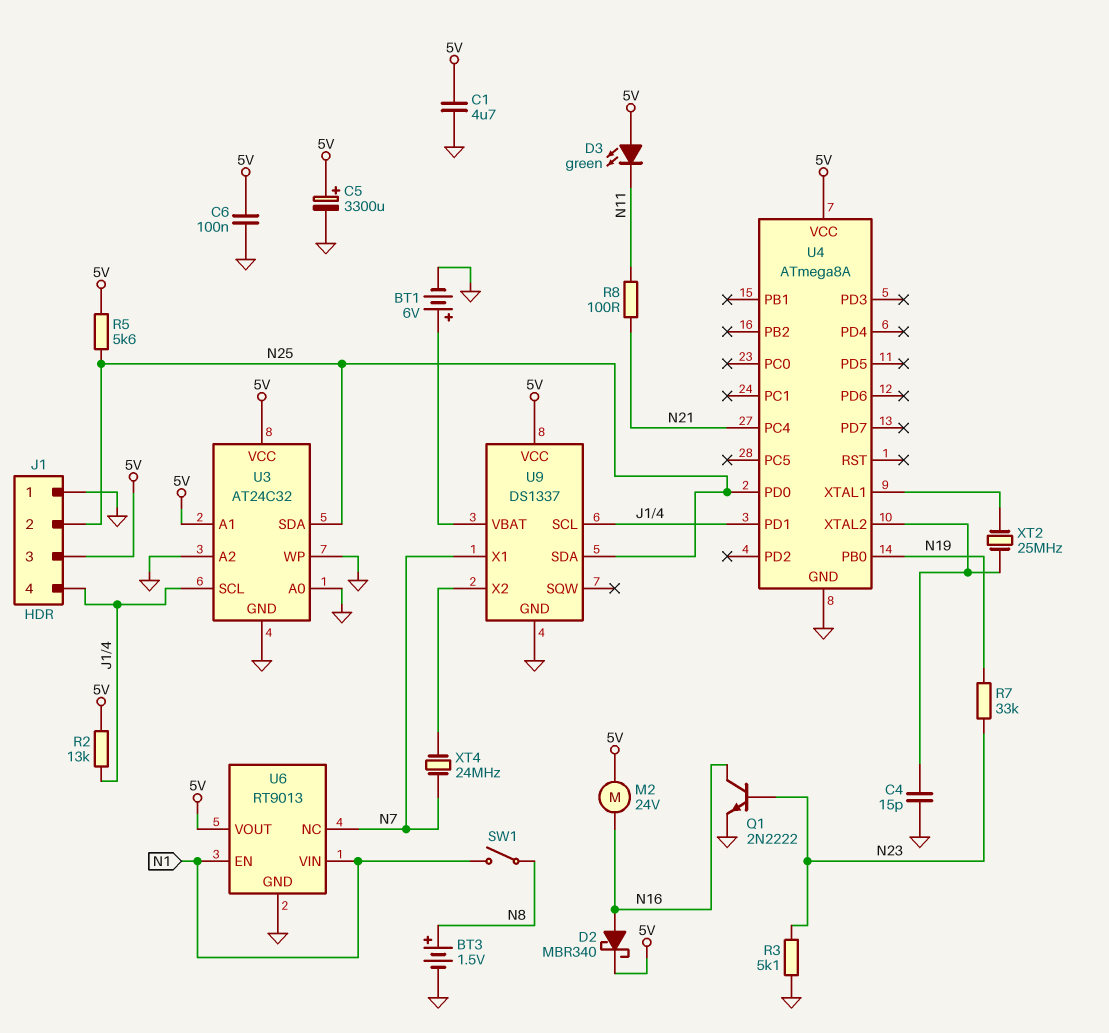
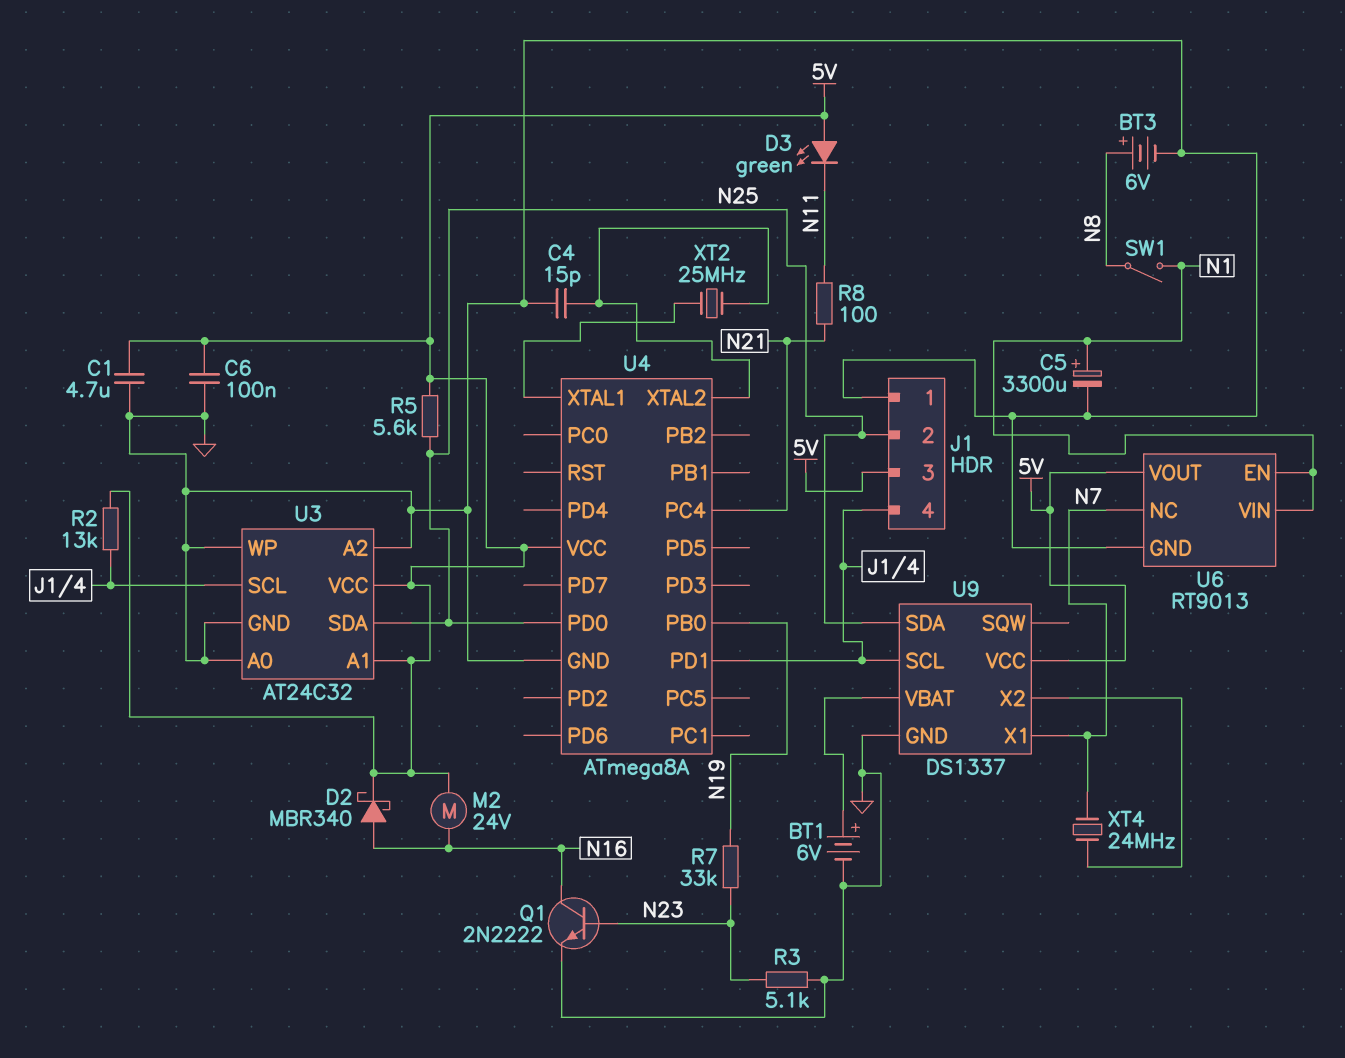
BT3: 1.5V (plus N8, minus GND) -> 6V (plus N8, minus GND)
C5: 3300uF (plus 5V, minus GND) -> 3300uF (plus N1, minus GND)

